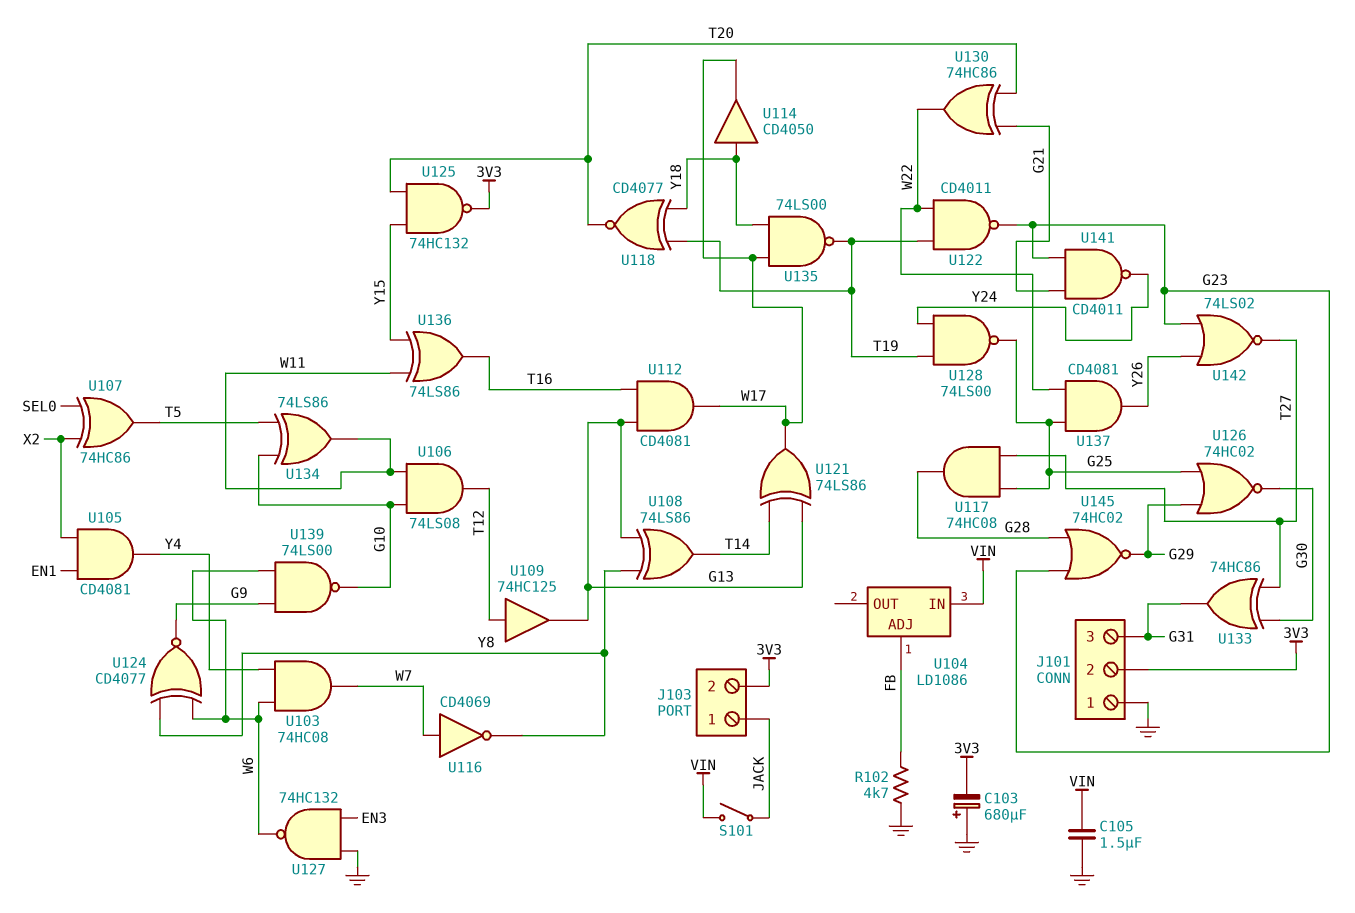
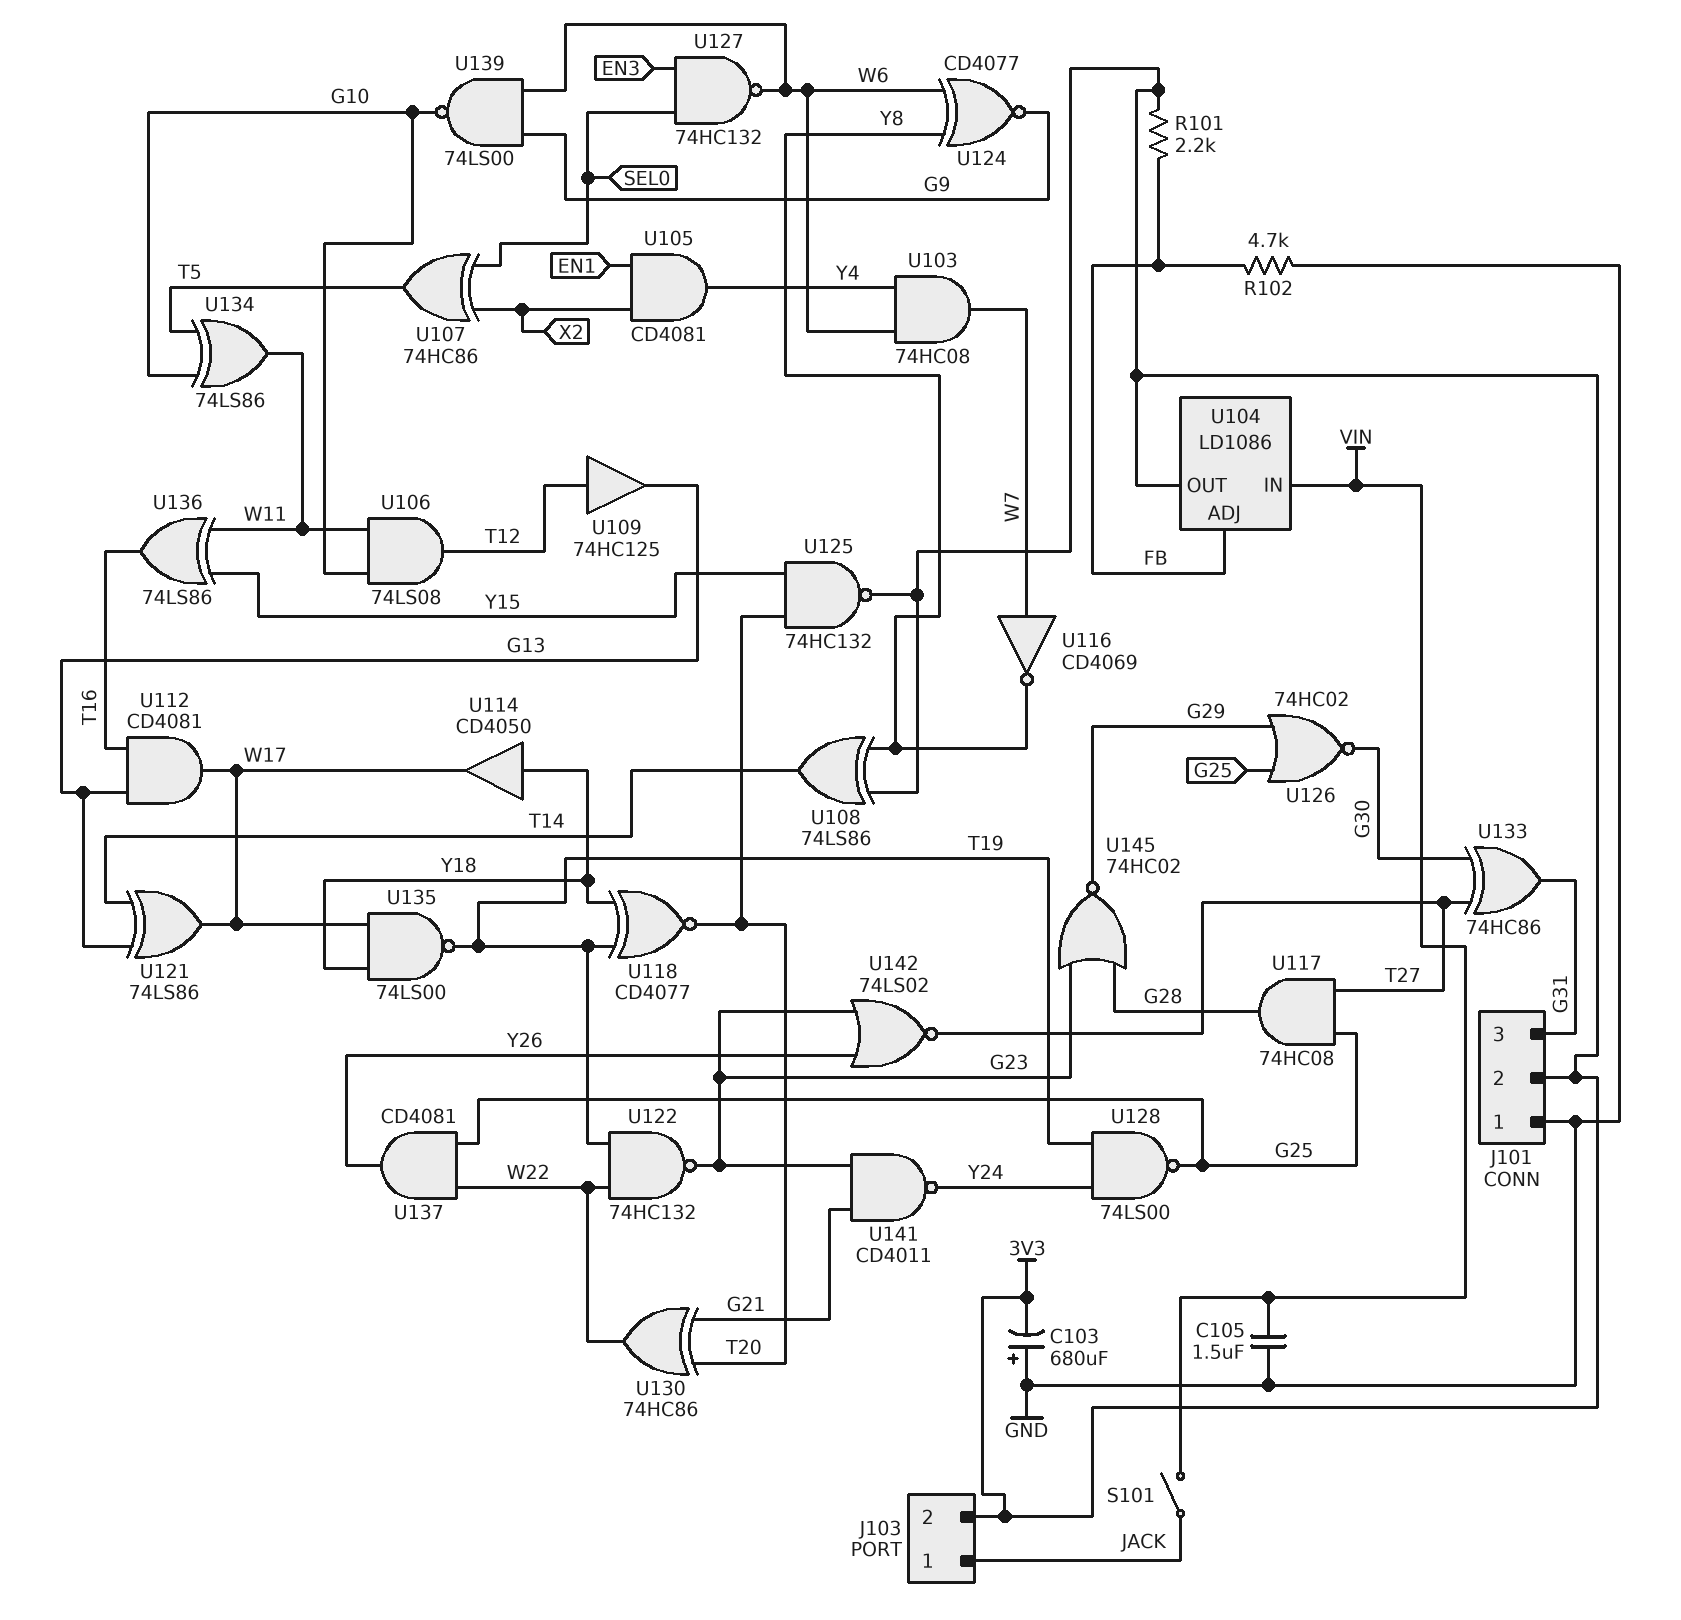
R101: none -> 2.2k (3V3, FB)
U104 pin OUT: none -> 3V3
U108: XOR 74LS86 (in G13, in Y8, out T14) -> XOR 74LS86 (in 3V3, in Y8, out T14)
U122: NAND CD4011 (in T19, in W22, out G23) -> NAND 74HC132 (in T19, in W22, out G23)
U127: NAND 74HC132 (in EN3, in GND, out W6) -> NAND 74HC132 (in EN3, in SEL0, out W6)

